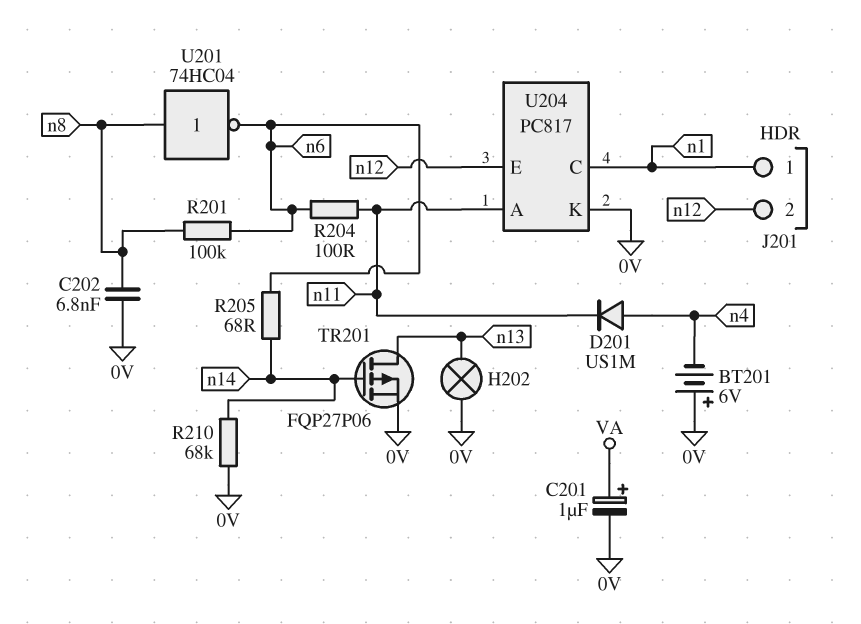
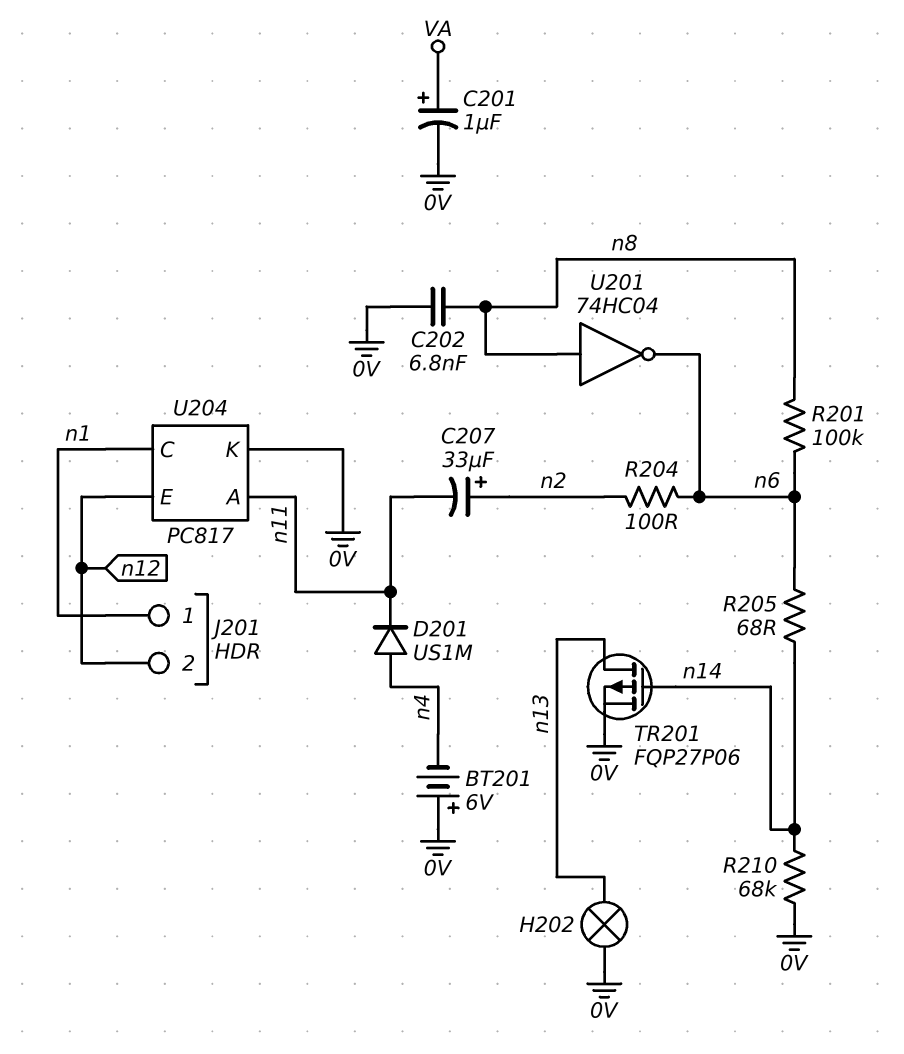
C207: none -> 33uF (plus n2, minus n11)
R204: 100 (n6, n11) -> 100 (n2, n6)

